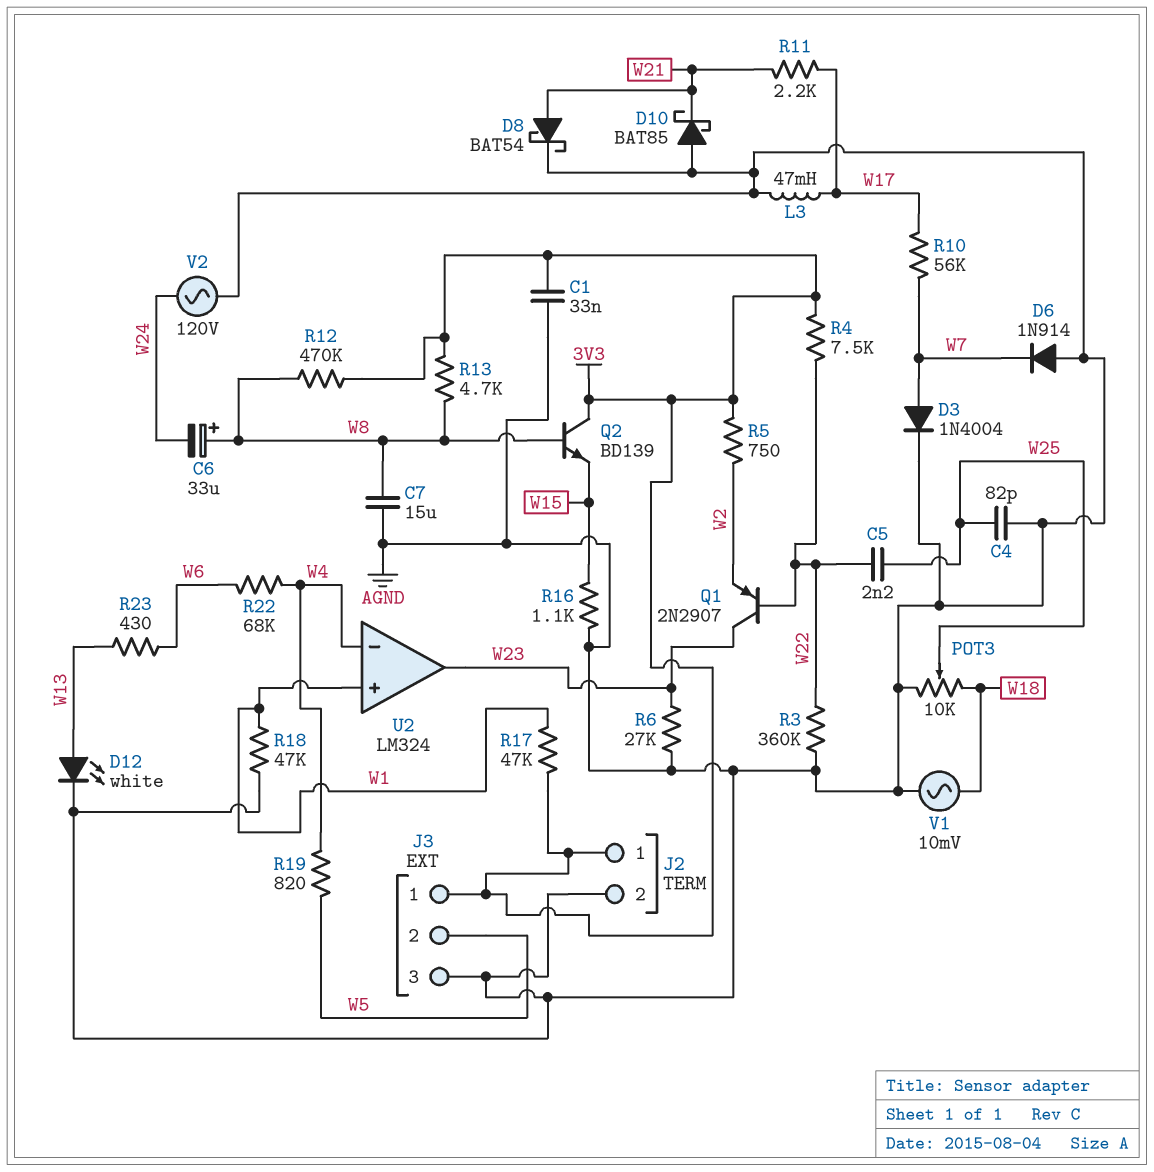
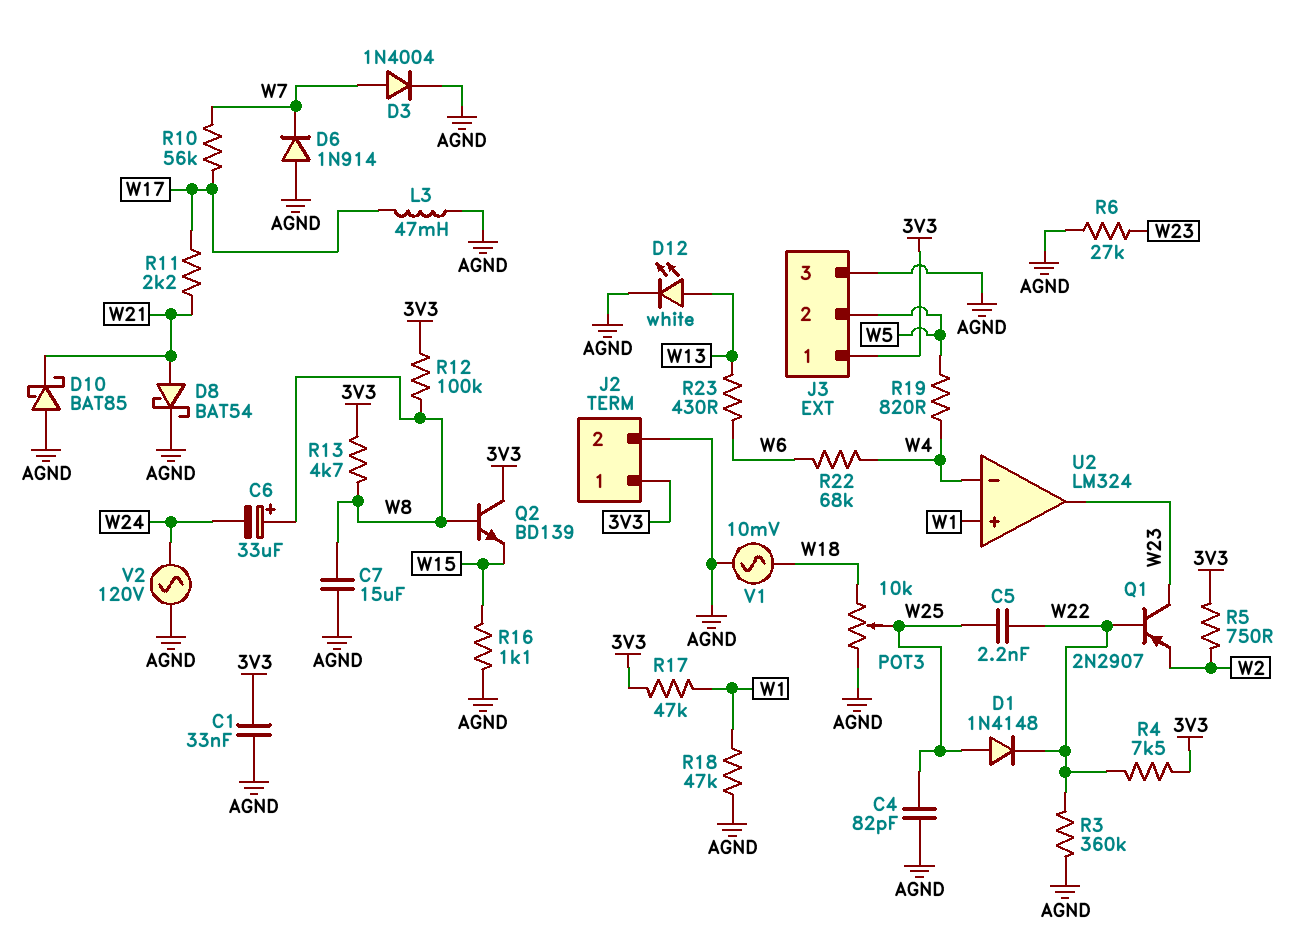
D1: none -> diode 1N4148 (A W25, K W22)
R12: 470k (3V3, W8) -> 100k (3V3, W8)

